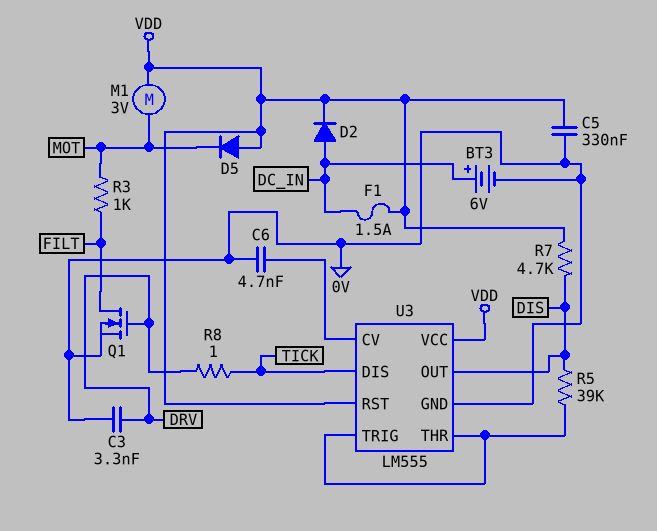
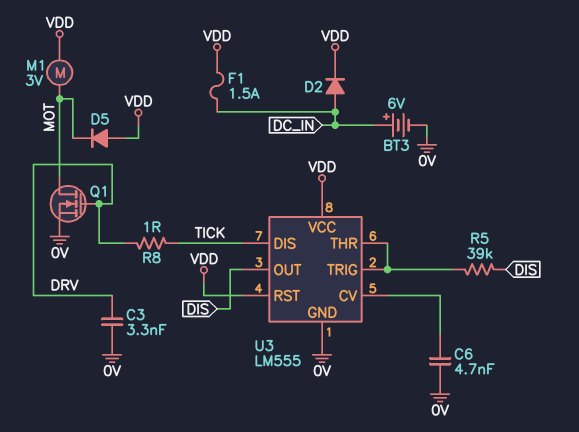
C5: 330nF (0V, VDD) -> none
Q1: NMOS (G DRV, D FILT, S 0V) -> NMOS (G DRV, D MOT, S 0V)
R3: 1k (FILT, MOT) -> none
R7: 4.7k (DIS, VDD) -> none

